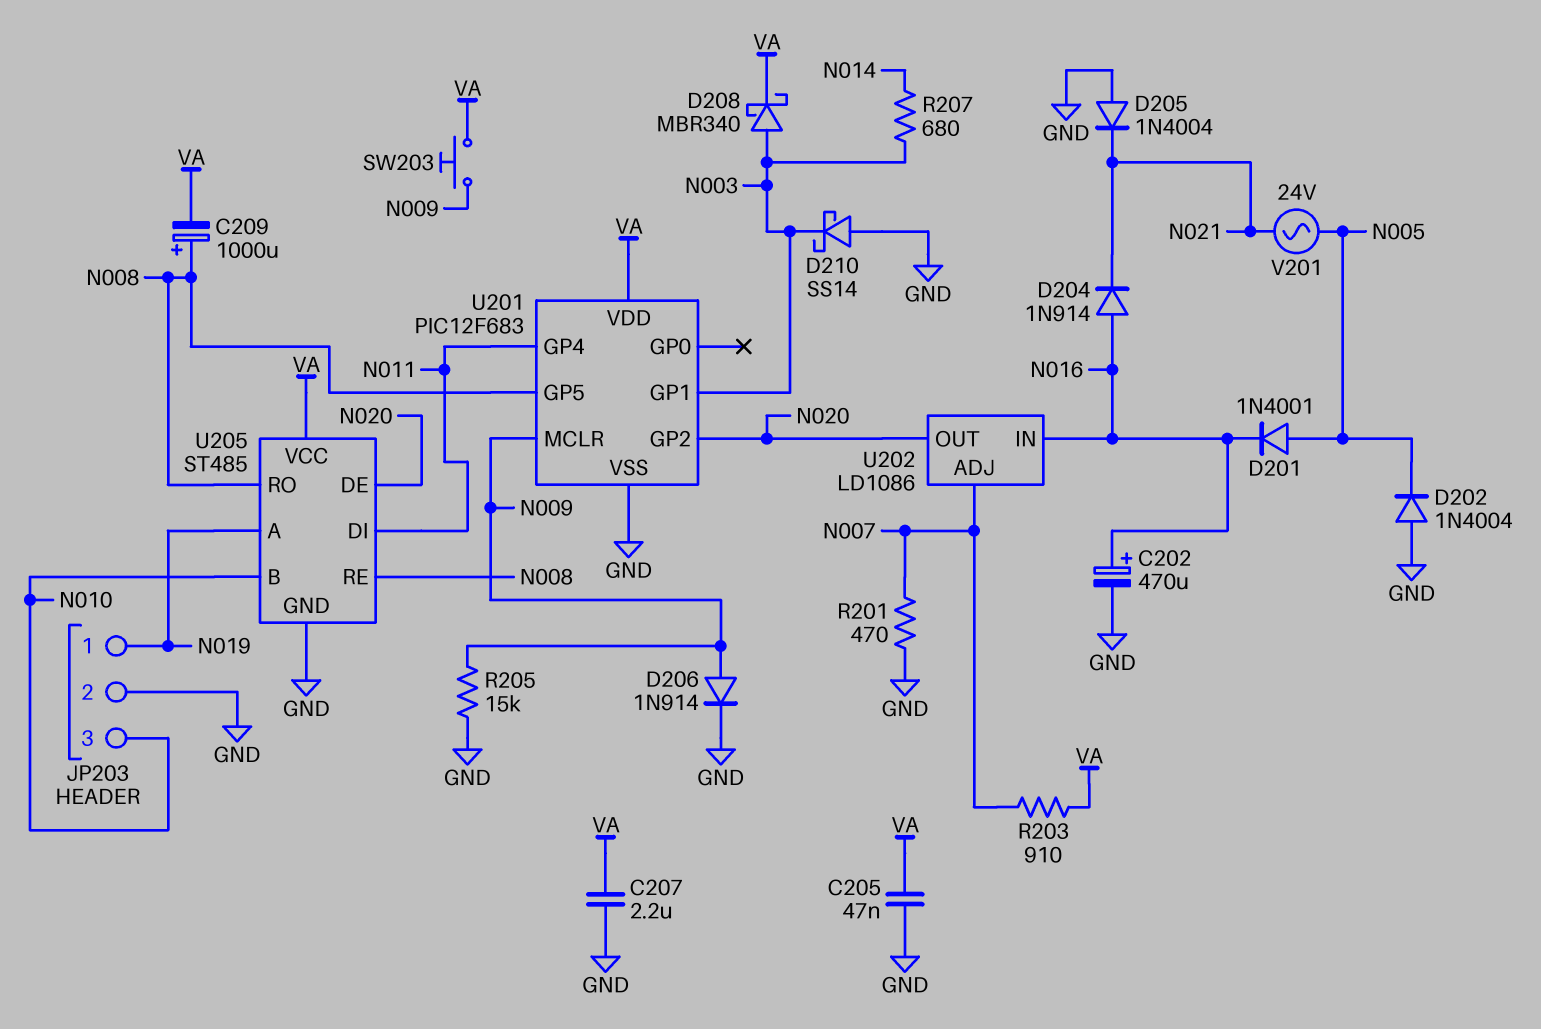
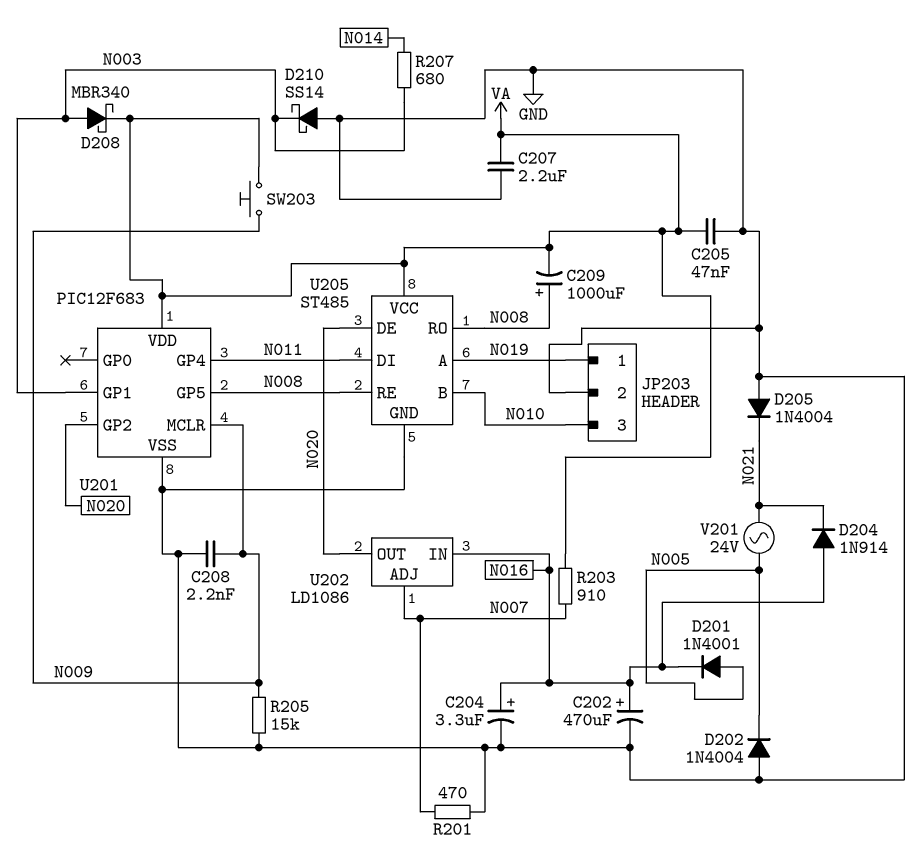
C204: none -> 3.3uF (plus N016, minus GND)
C208: none -> 2.2nF (GND, N009)
D206: diode 1N914 (A N009, K GND) -> none

